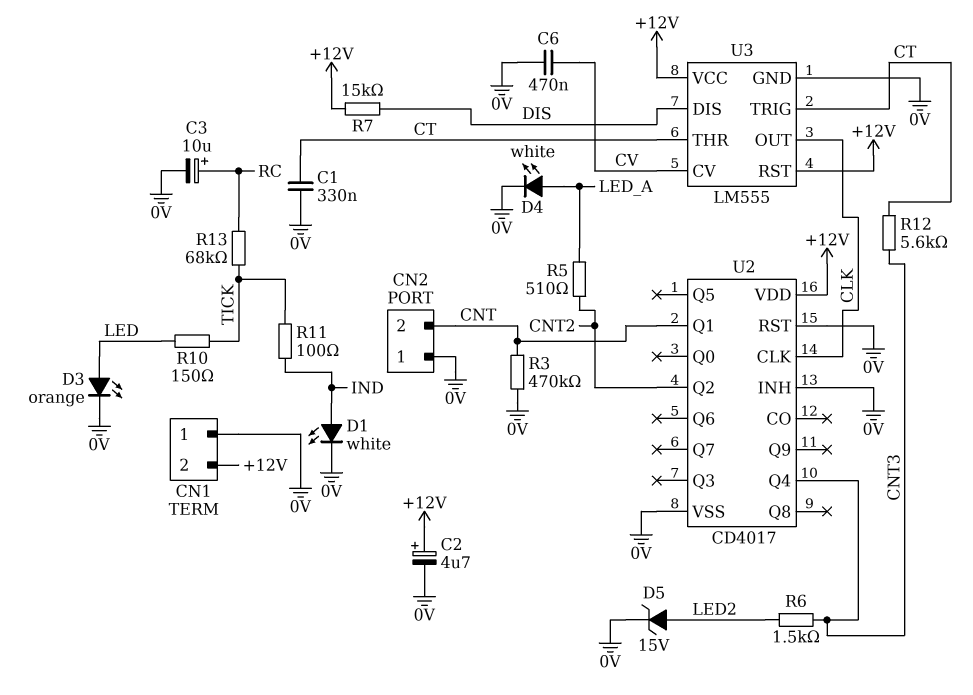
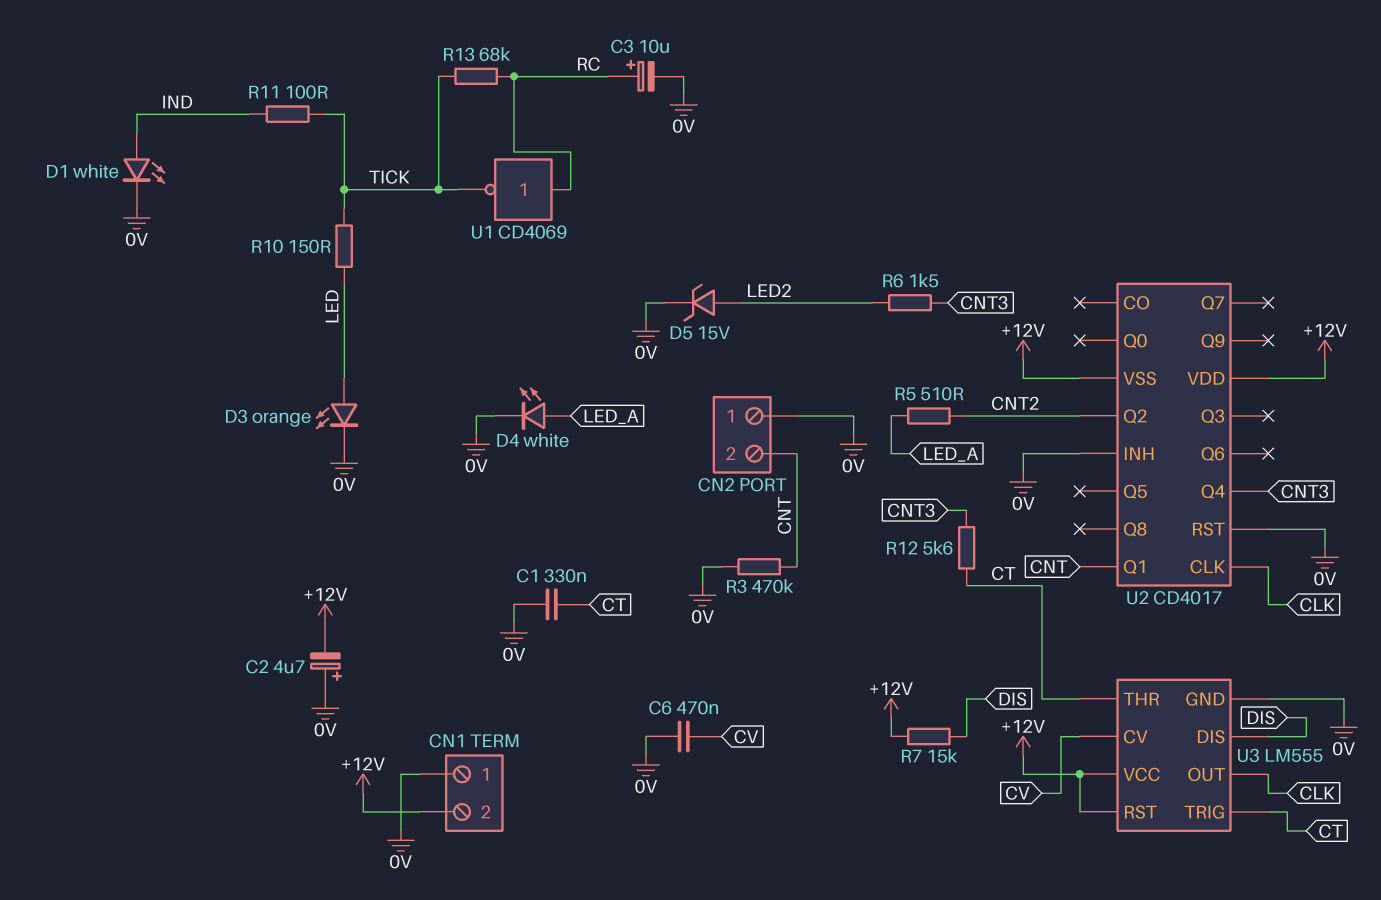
C2: 4.7uF (plus +12V, minus 0V) -> 4.7uF (plus 0V, minus +12V)
U1: none -> NOT CD4069 (in RC, out TICK)
U2 pin VSS: 0V -> +12V

